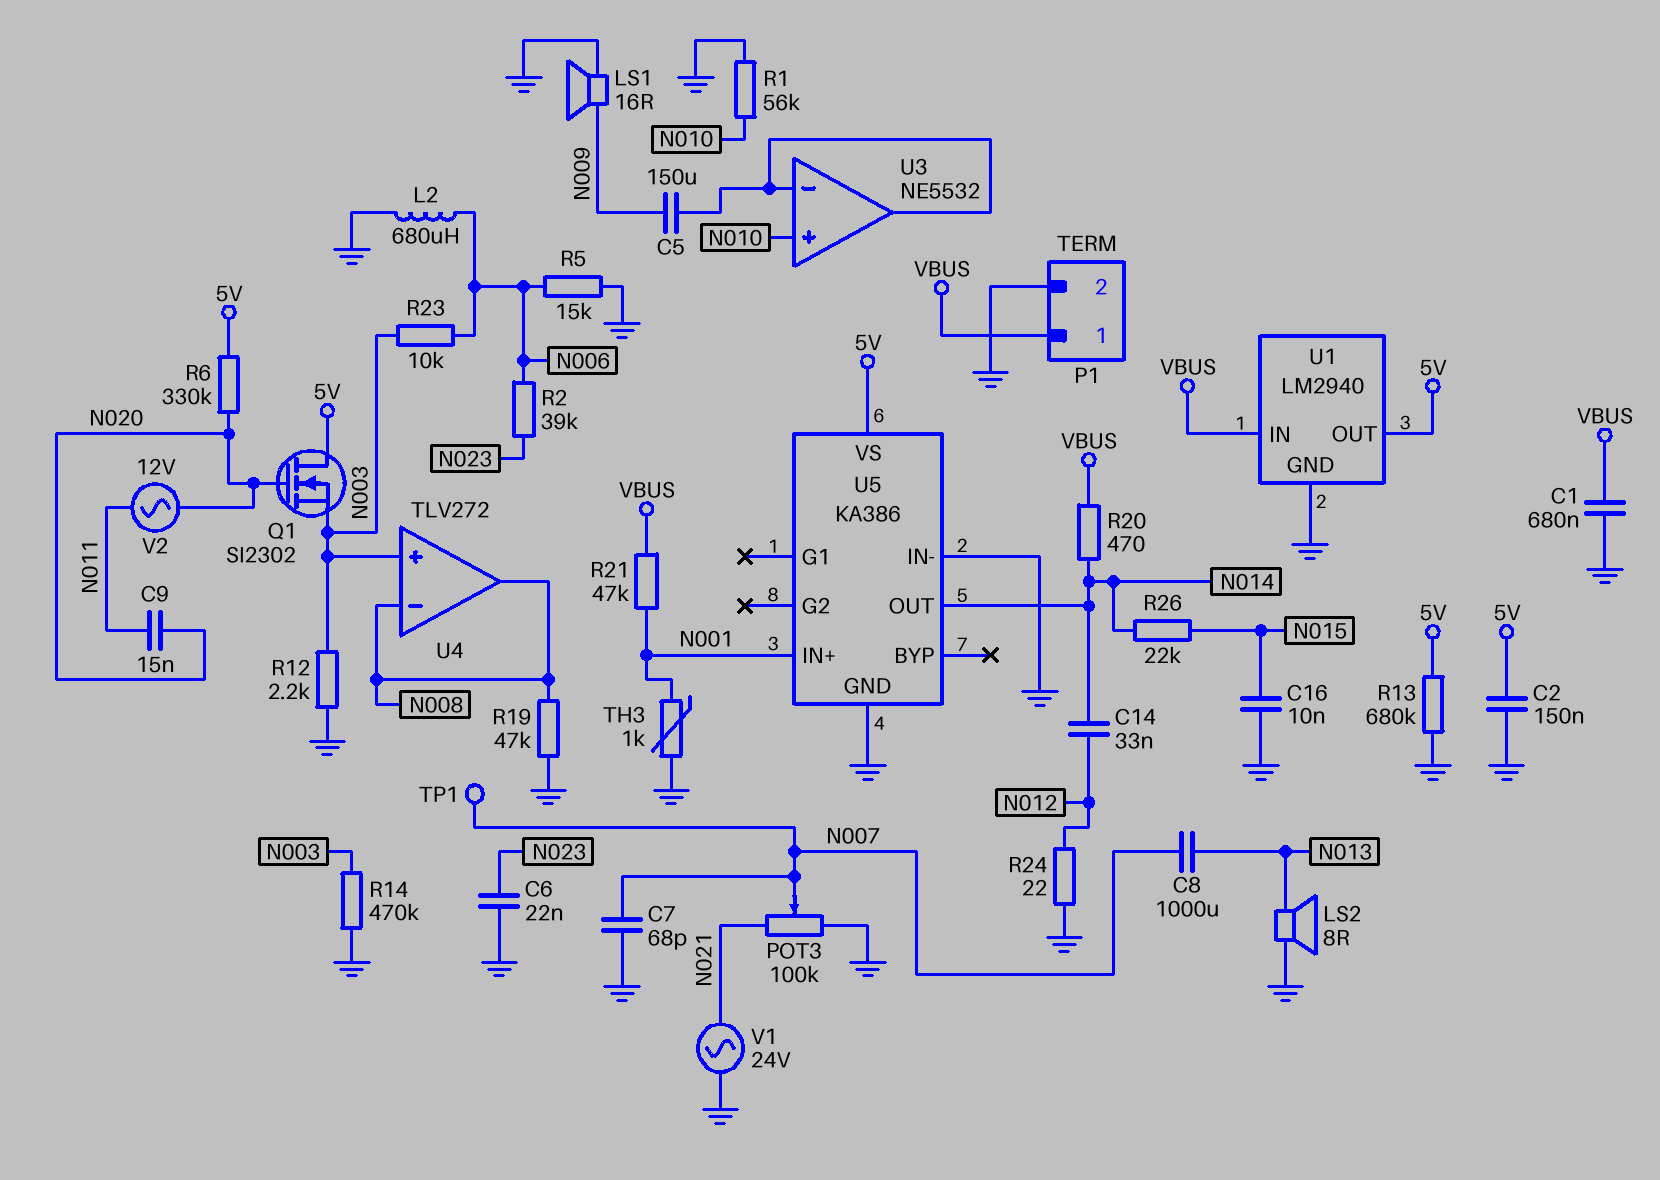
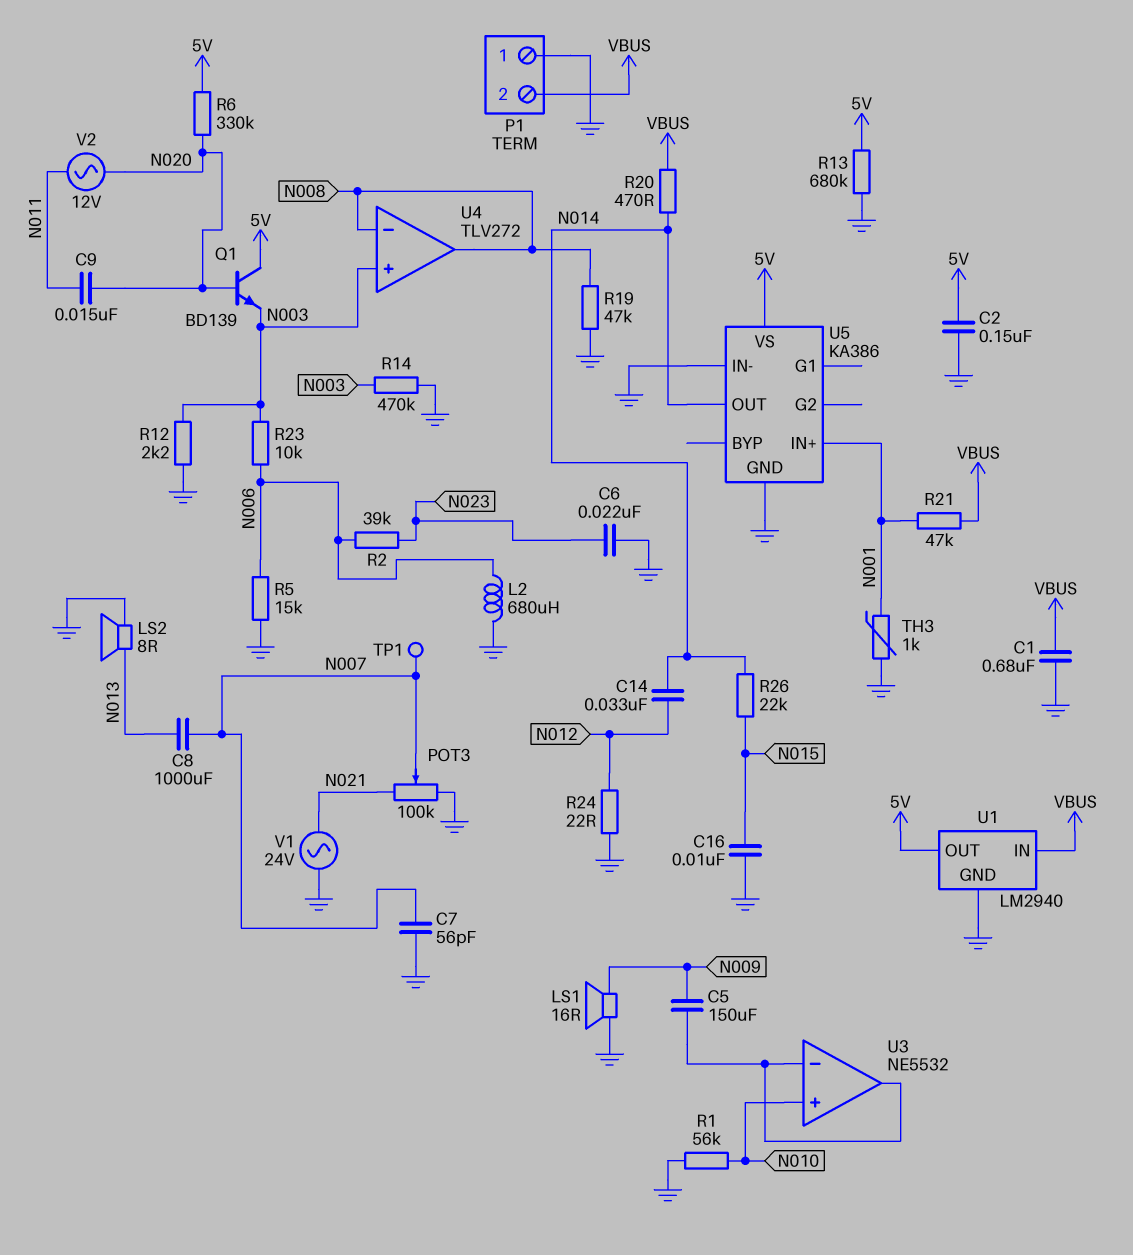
C7: 68pF (GND, N007) -> 56pF (GND, N007)
P1 pin 1: VBUS -> GND
P1 pin 2: GND -> VBUS
Q1: NMOS SI2302 (G N020, D 5V, S N003) -> NPN BD139 (B N020, C 5V, E N003)

